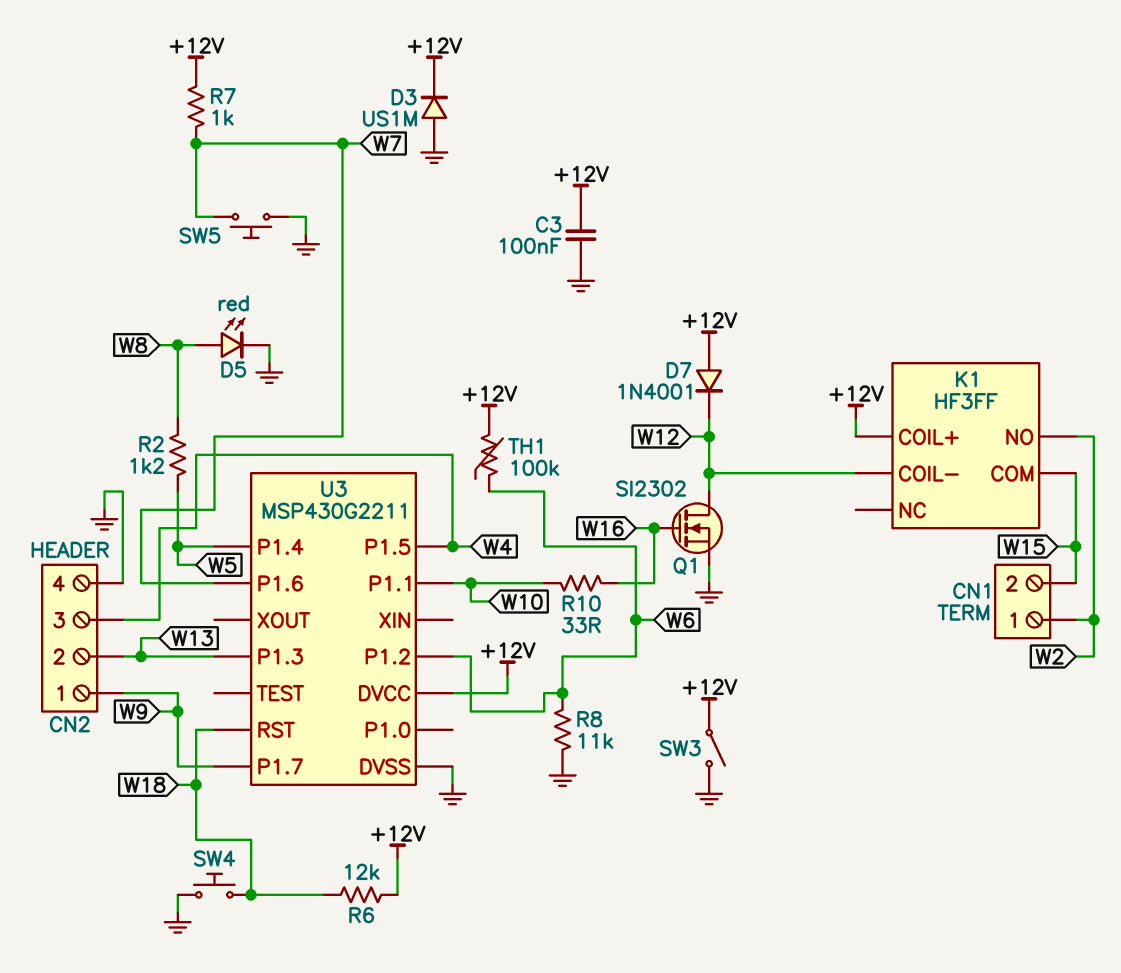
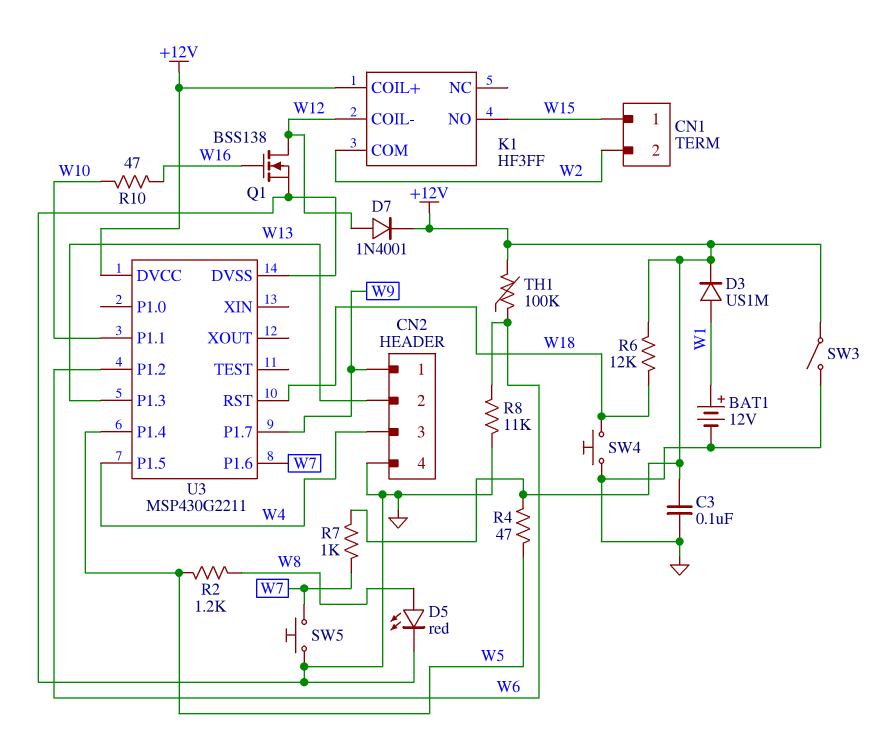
BAT1: none -> 12V (plus W1, minus GND)
CN1 pin 1: W2 -> W15
CN1 pin 2: W15 -> W2
D3: diode US1M (A GND, K +12V) -> diode US1M (A W1, K +12V)
D7: diode 1N4001 (A +12V, K W12) -> diode 1N4001 (A W12, K +12V)
K1 pin COM: W15 -> W2
K1 pin NO: W2 -> W15
Q1: NMOS SI2302 (G W16, D W12, S GND) -> NMOS BSS138 (G W16, D W12, S GND)
R4: none -> 47 (+12V, W5)
R10: 33 (W10, W16) -> 47 (W10, W16)

